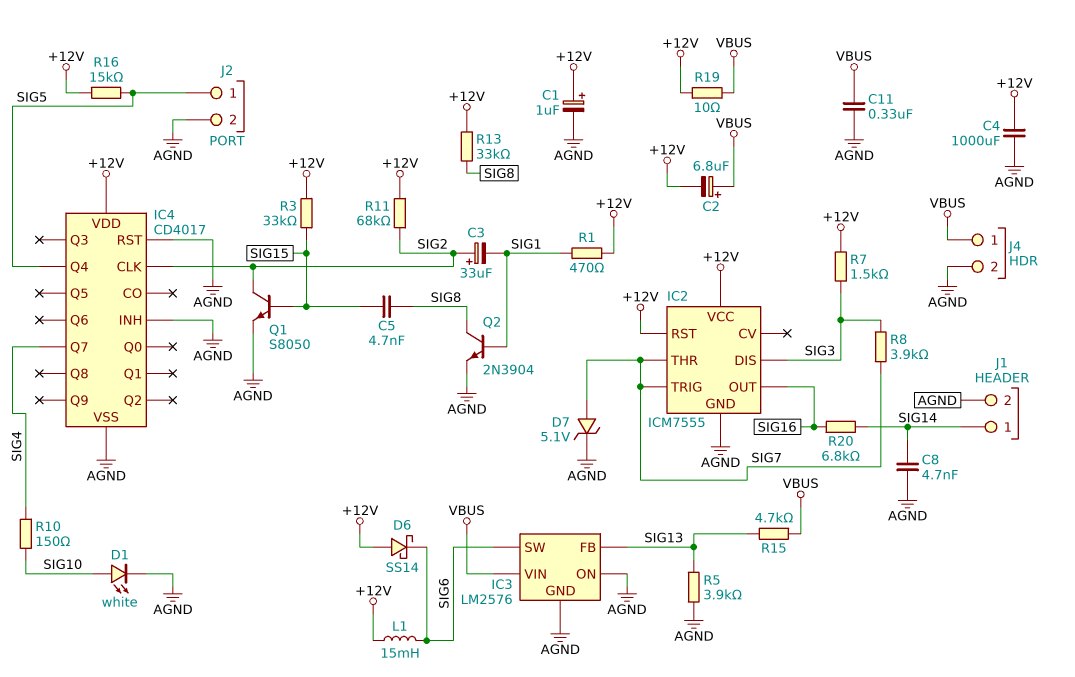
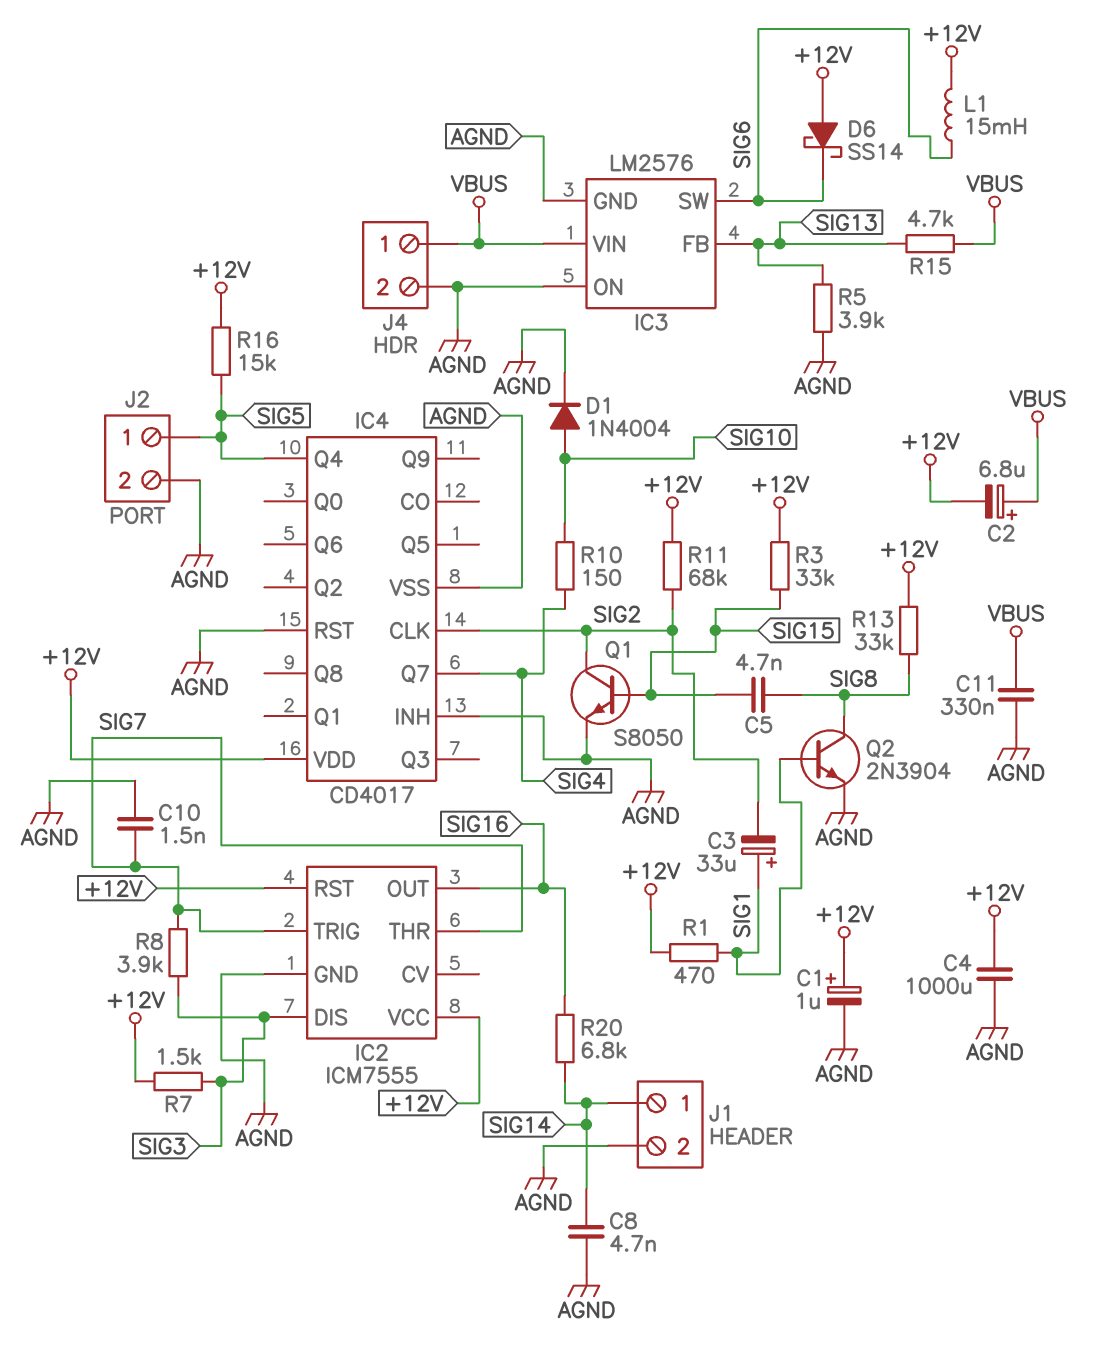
C3: 33uF (plus SIG2, minus SIG1) -> 33uF (plus SIG1, minus SIG2)
C10: none -> 1.5nF (AGND, SIG7)
D1: LED white (A SIG10, K AGND) -> diode 1N4004 (A SIG10, K AGND)
D7: zener 5.1V (A SIG7, K AGND) -> none
R19: 10 (+12V, VBUS) -> none

